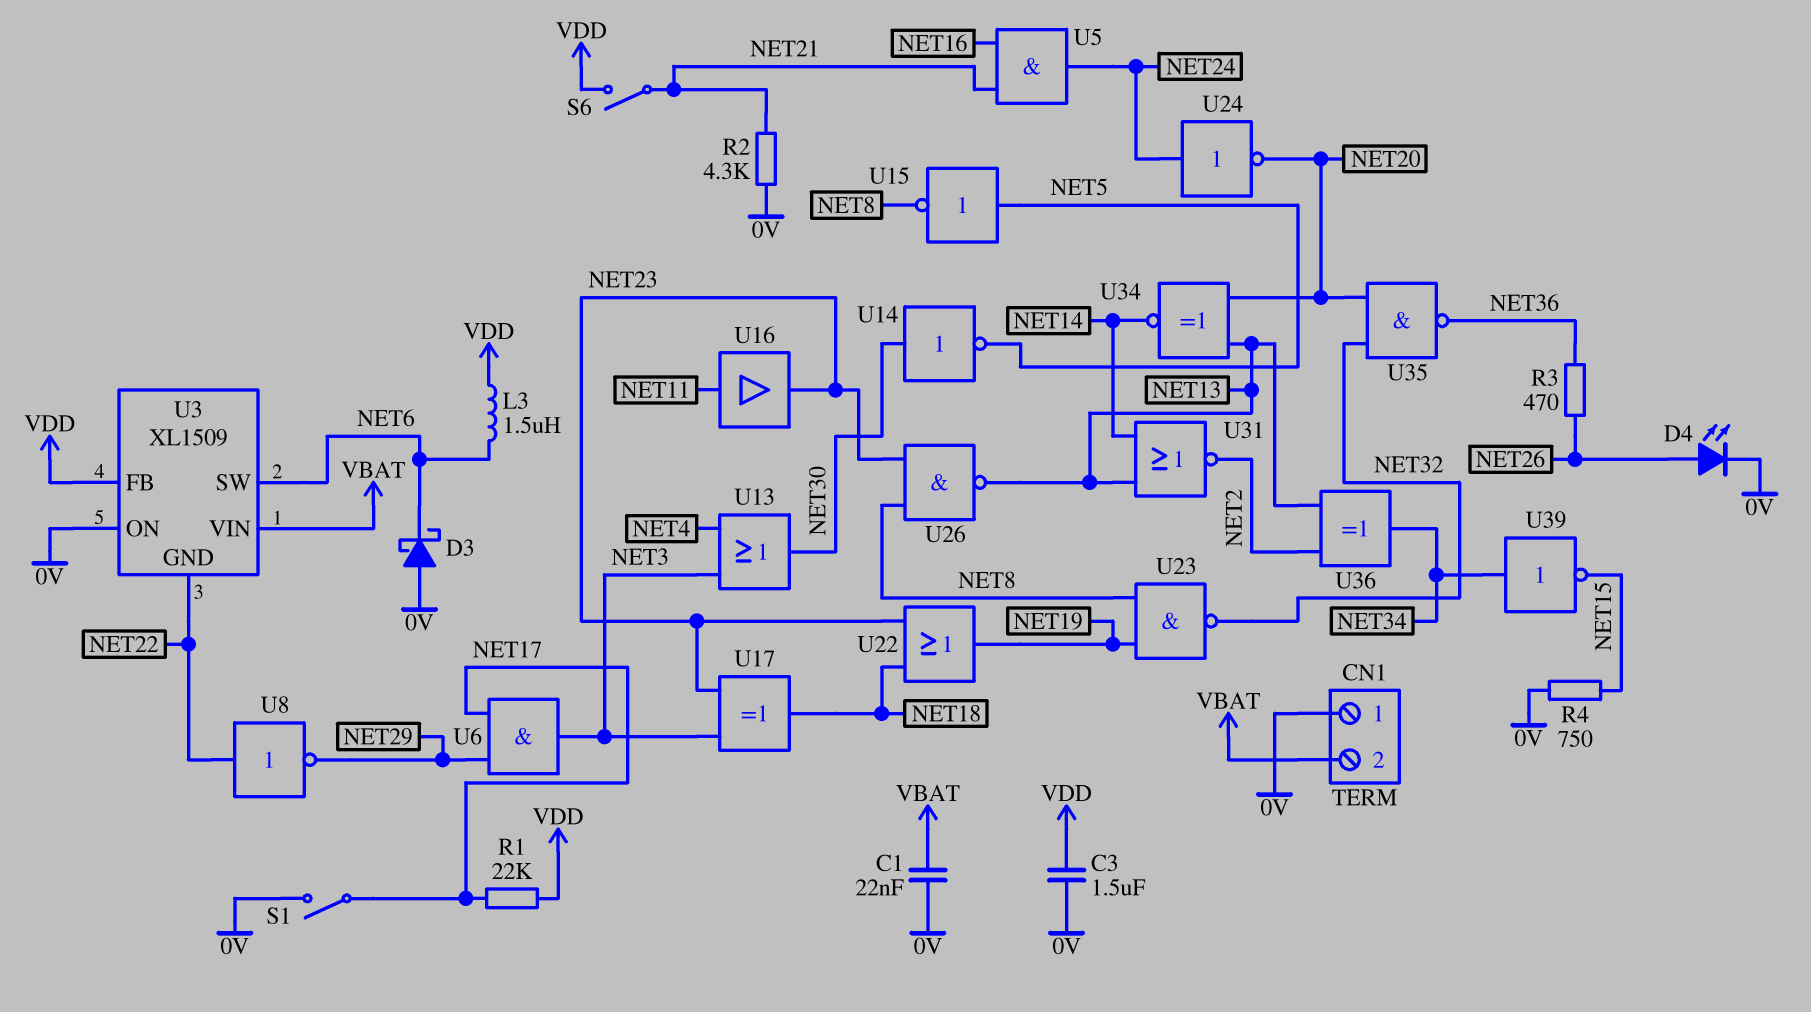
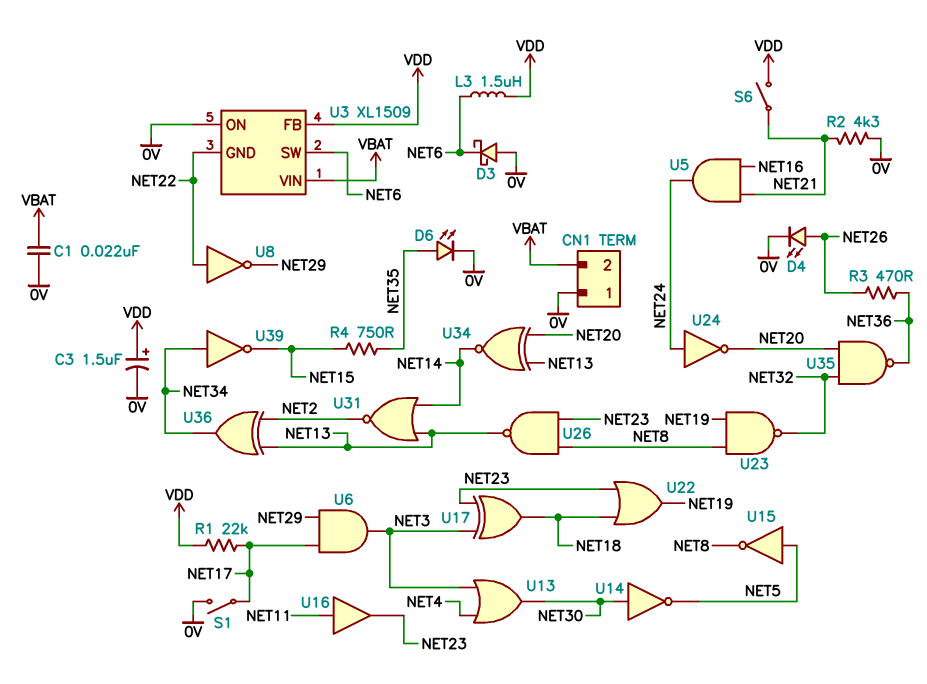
C3: 1.5uF (0V, VDD) -> 1.5uF (plus VDD, minus 0V)
D6: none -> LED (A NET35, K 0V)
R4: 750 (0V, NET15) -> 750 (NET15, NET35)

